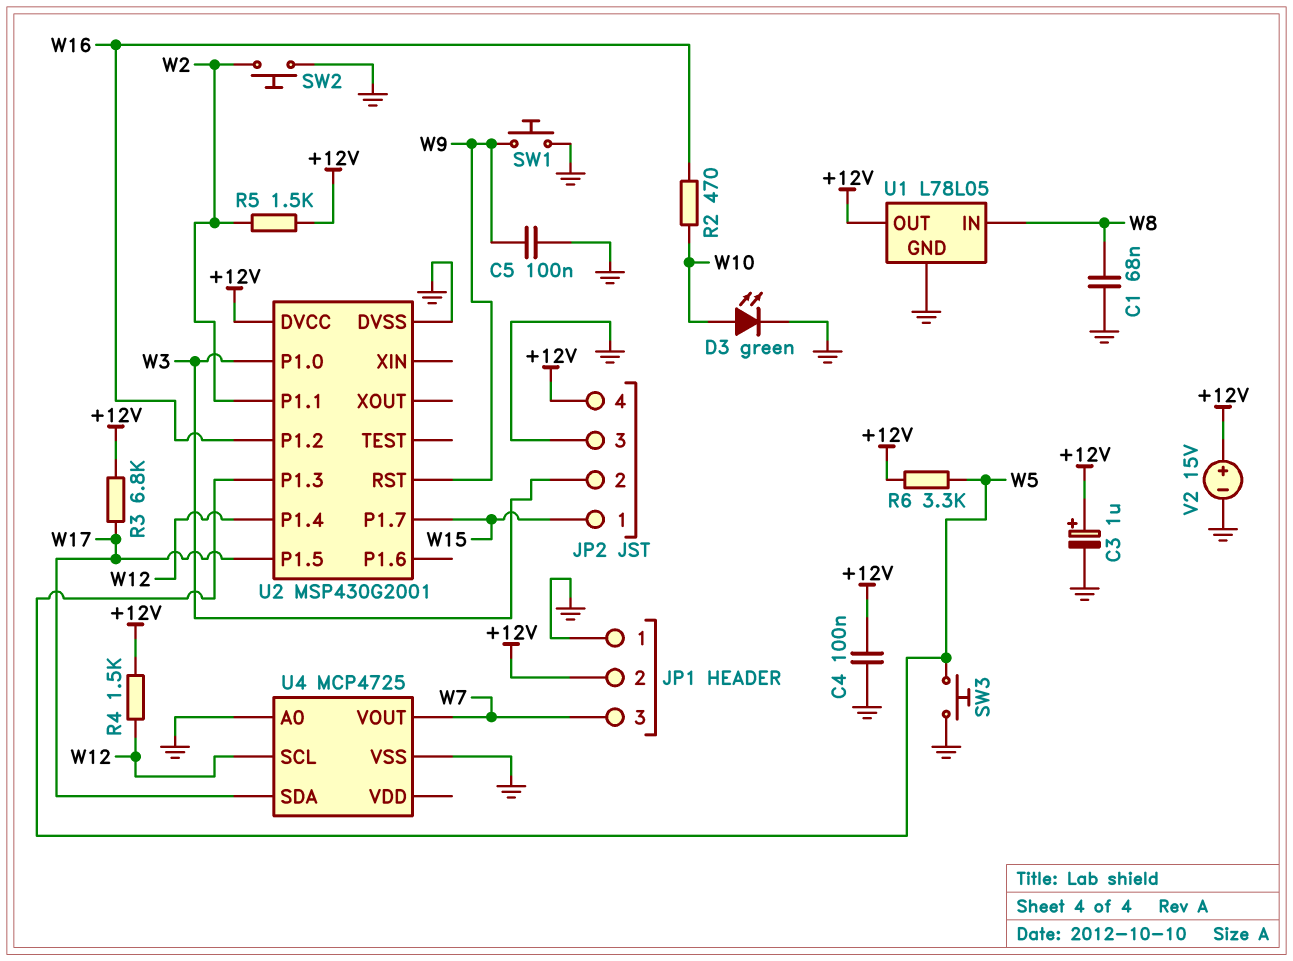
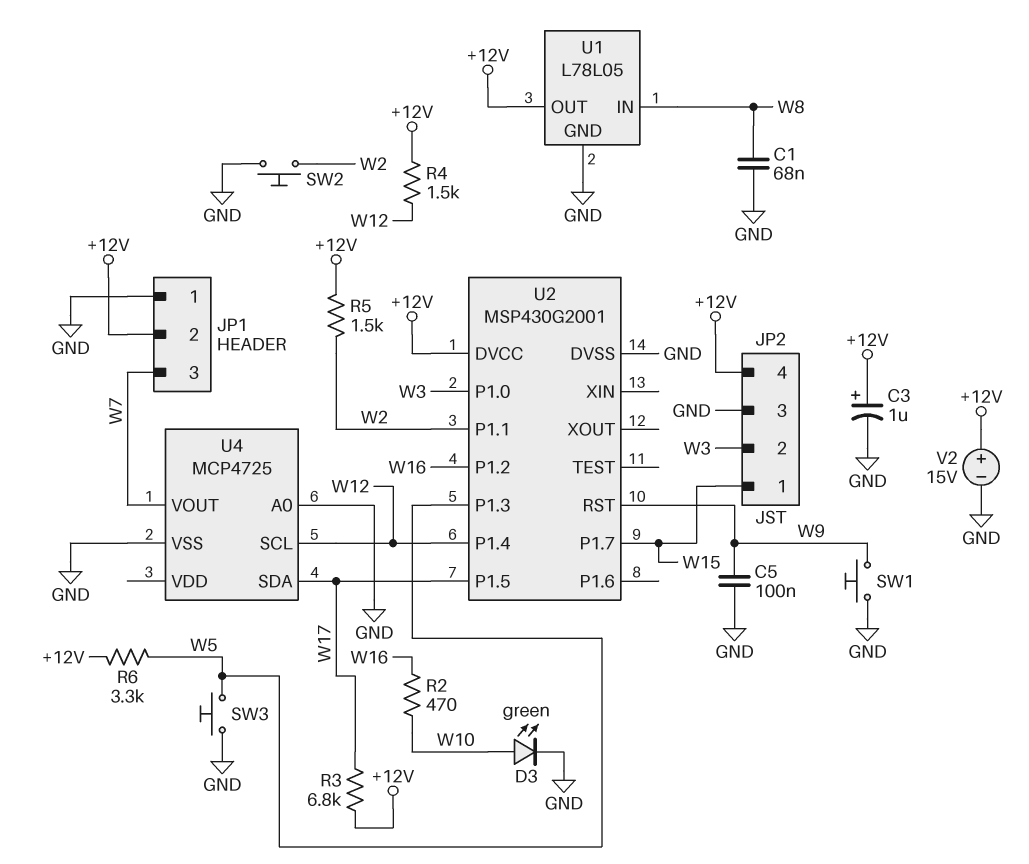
C4: 100nF (+12V, GND) -> none

